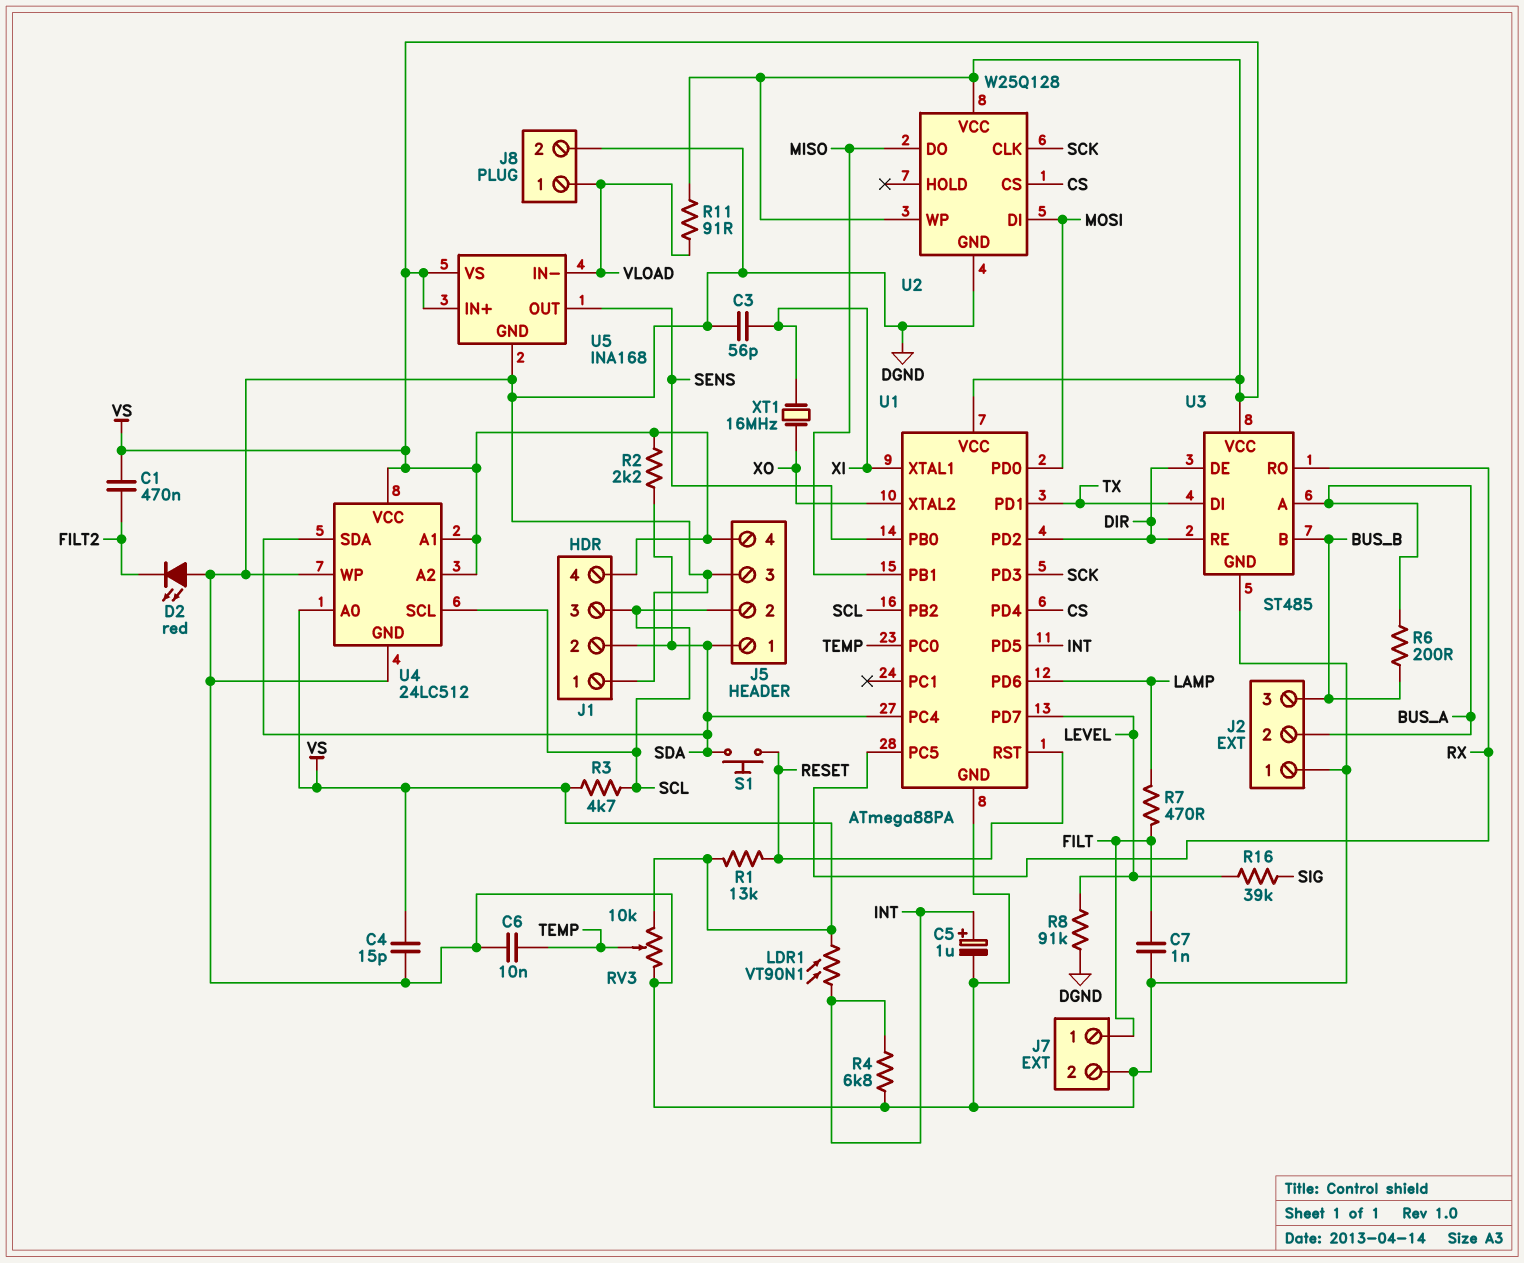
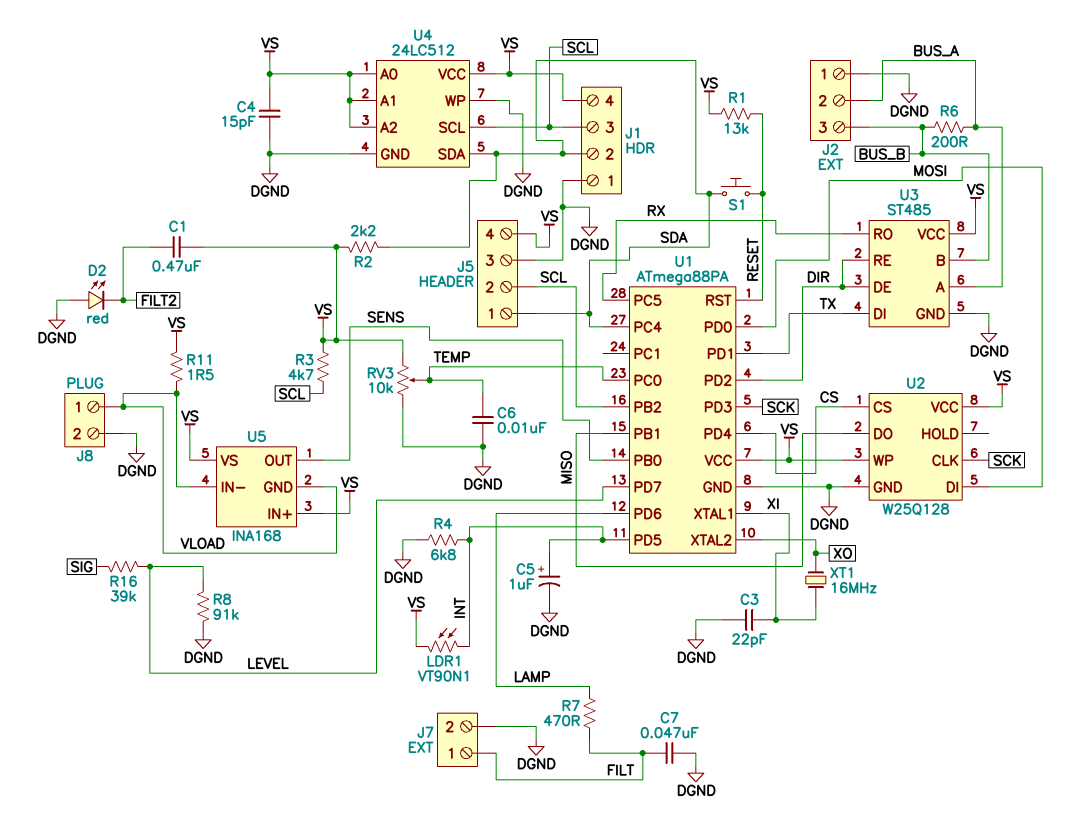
C3: 56pF (DGND, XI) -> 22pF (DGND, XI)
C7: 1nF (DGND, FILT) -> 47nF (DGND, FILT)
R11: 91 (VLOAD, VS) -> 1.5 (VLOAD, VS)
U5 pin GND: DGND -> VLOAD

